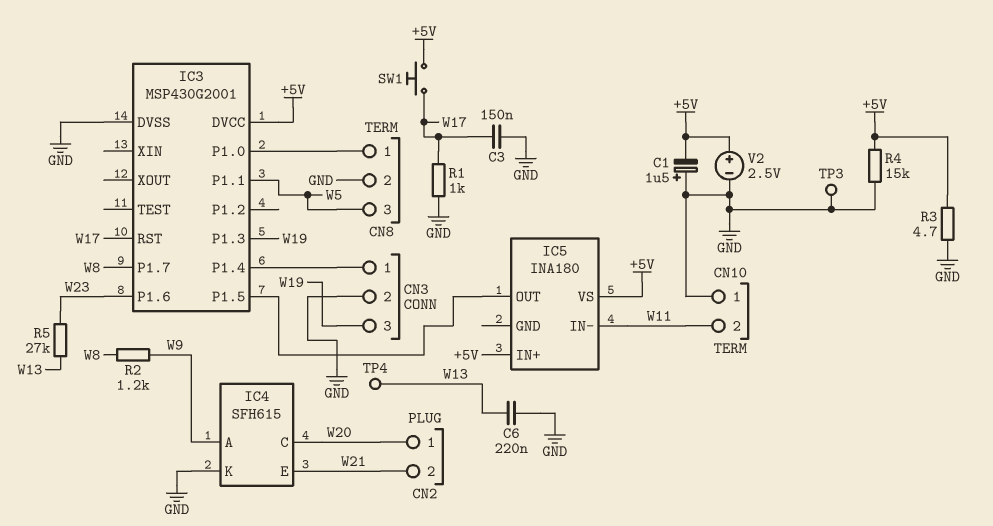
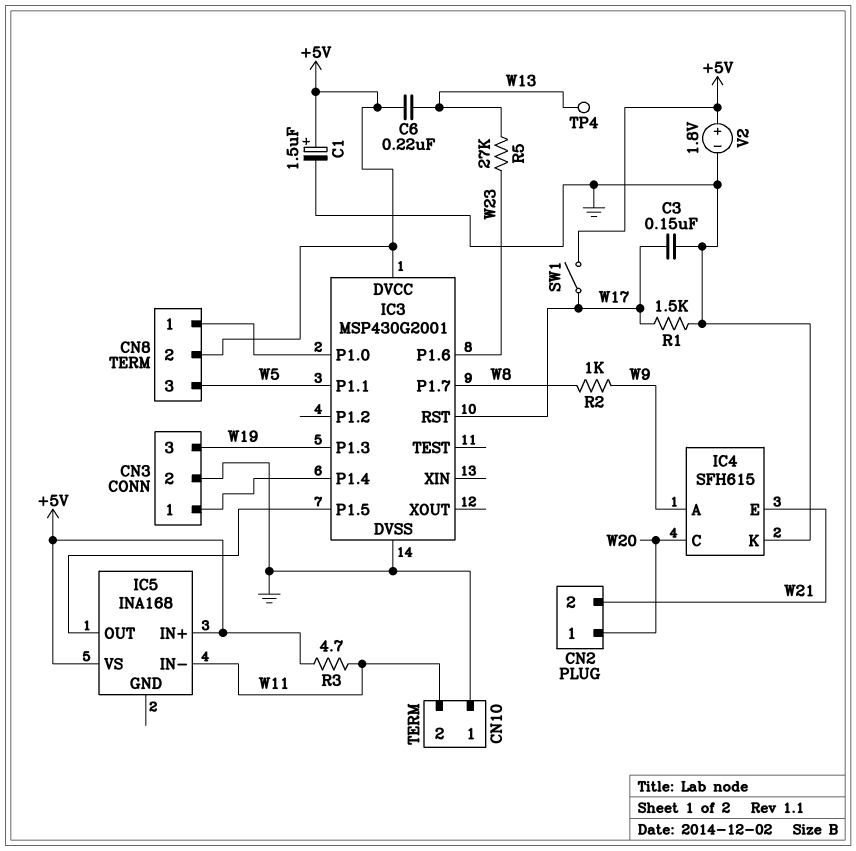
C1: 1.5uF (plus GND, minus +5V) -> 1.5uF (plus +5V, minus GND)
C6: 220nF (GND, W13) -> 220nF (+5V, W13)
CN8 pin 2: GND -> +5V
IC5: INA180 -> INA168
R1: 1k (GND, W17) -> 1.5k (GND, W17)
R2: 1.2k (W8, W9) -> 1k (W8, W9)
R3: 4.7 (+5V, GND) -> 4.7 (+5V, W11)
R4: 15k (+5V, GND) -> none
SW1: button (+5V, W17) -> switch (+5V, W17)
TP3: test point (GND) -> none
V2: 2.5V (plus +5V, minus GND) -> 1.8V (plus +5V, minus GND)

